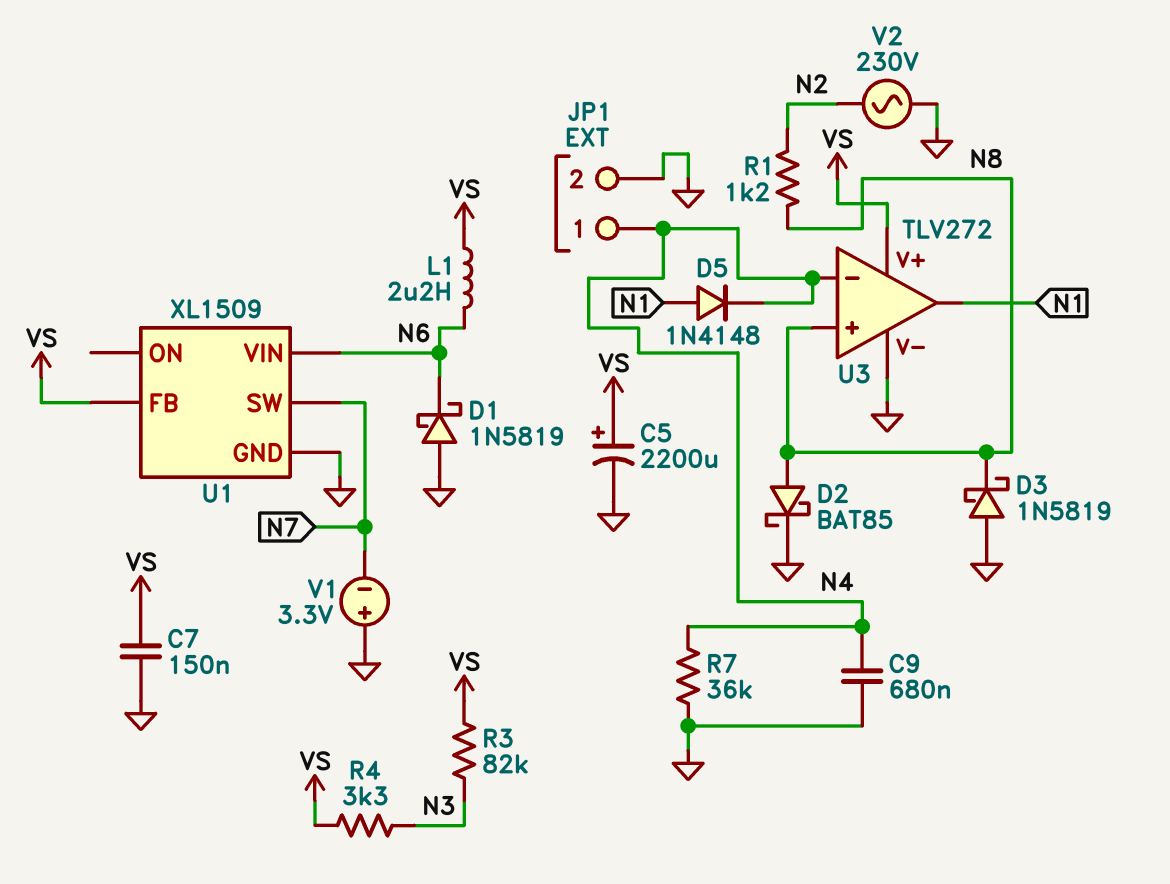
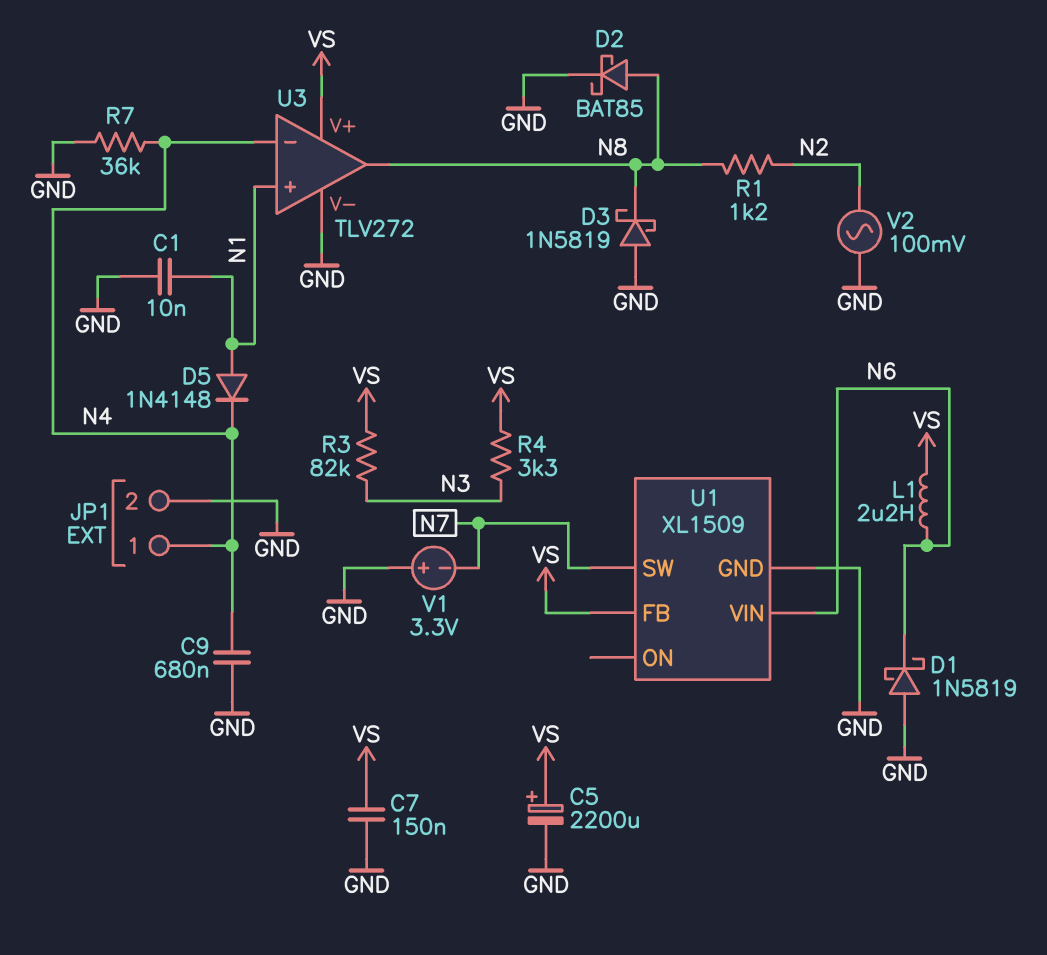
C1: none -> 10nF (GND, N1)
U3 pin in+: N8 -> N1
U3 pin out: N1 -> N8
V2: AC 230V (GND, N2) -> AC 100mV (GND, N2)

